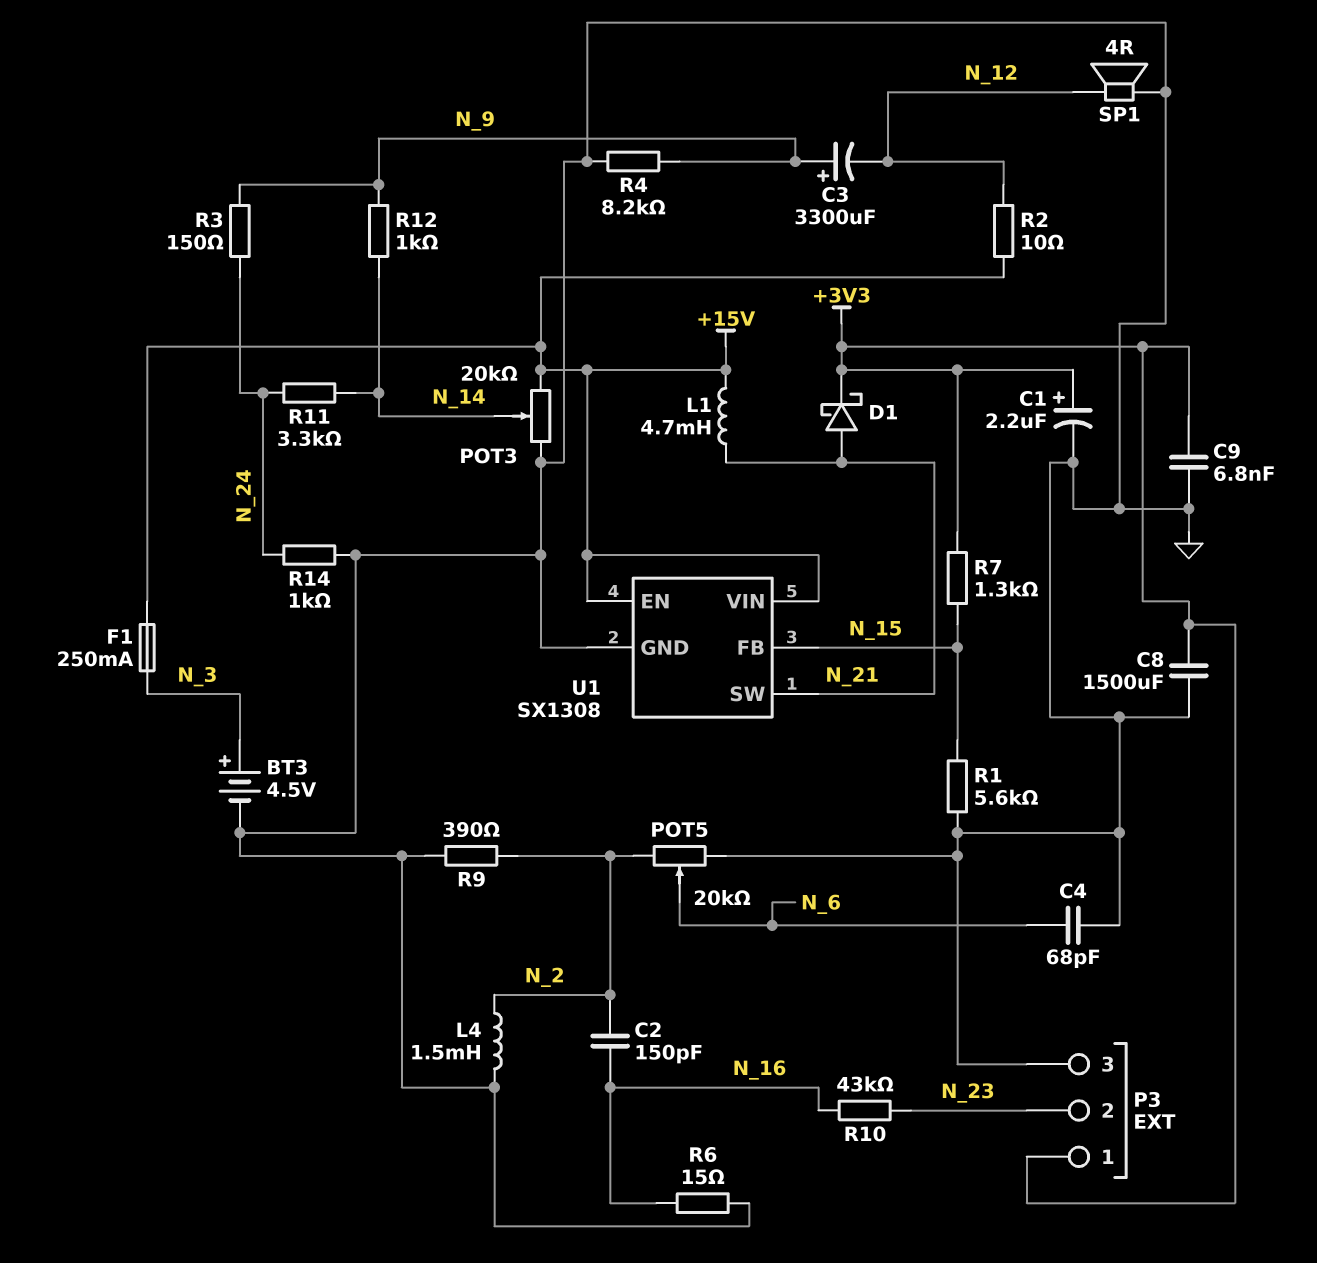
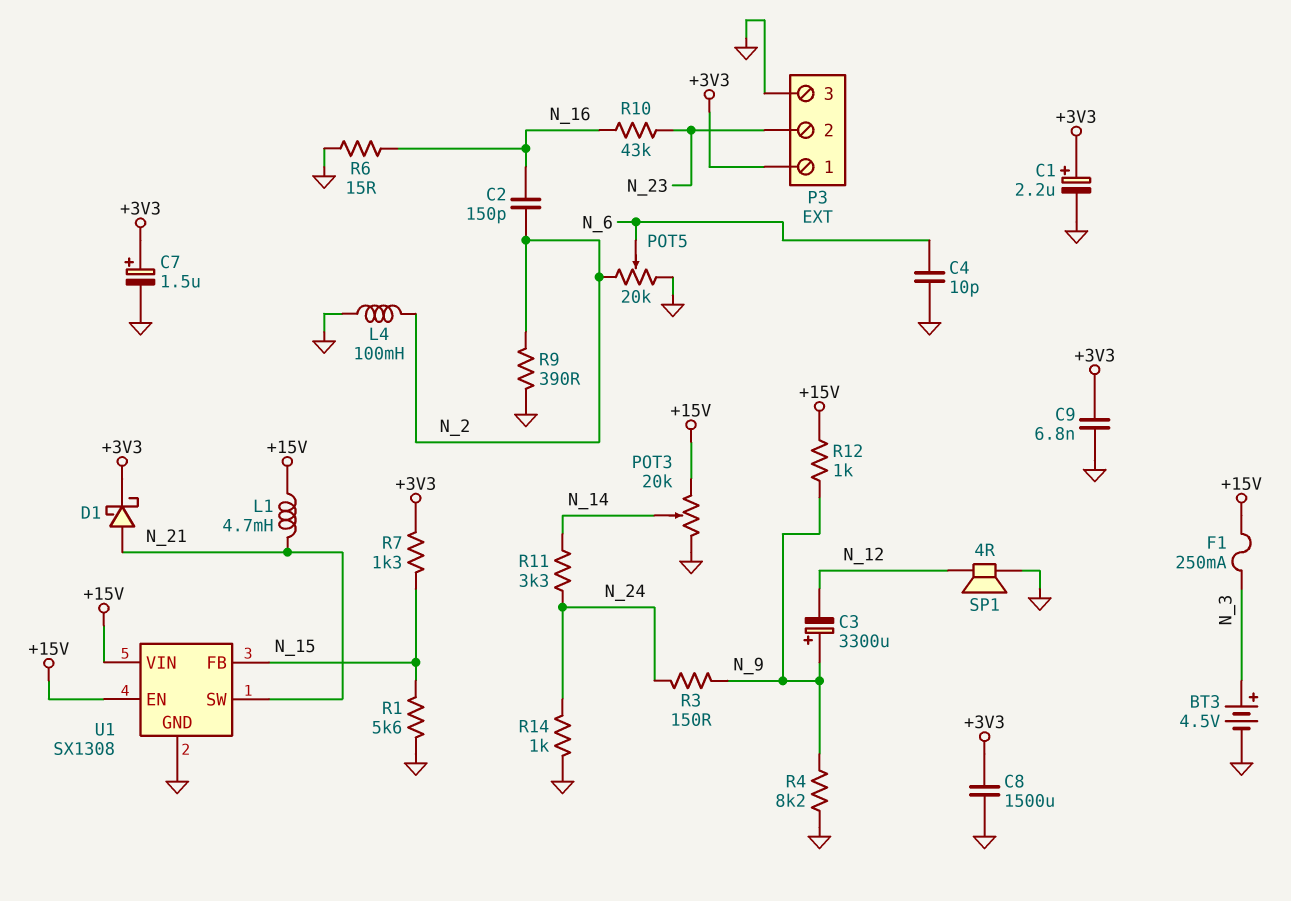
C4: 68pF (GND, N_6) -> 10pF (GND, N_6)
C7: none -> 1.5uF (plus +3V3, minus GND)
L4: 1.5mH (GND, N_2) -> 100mH (GND, N_2)
R2: 10 (+15V, N_12) -> none
R12: 1k (N_9, N_14) -> 1k (+15V, N_9)

